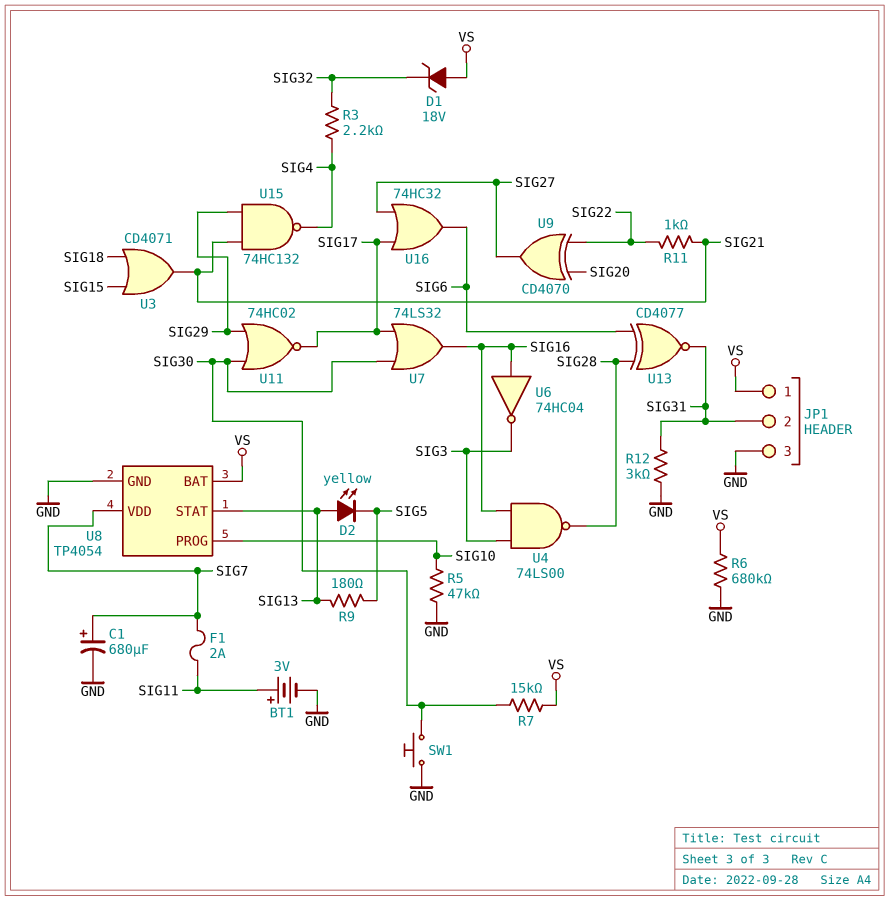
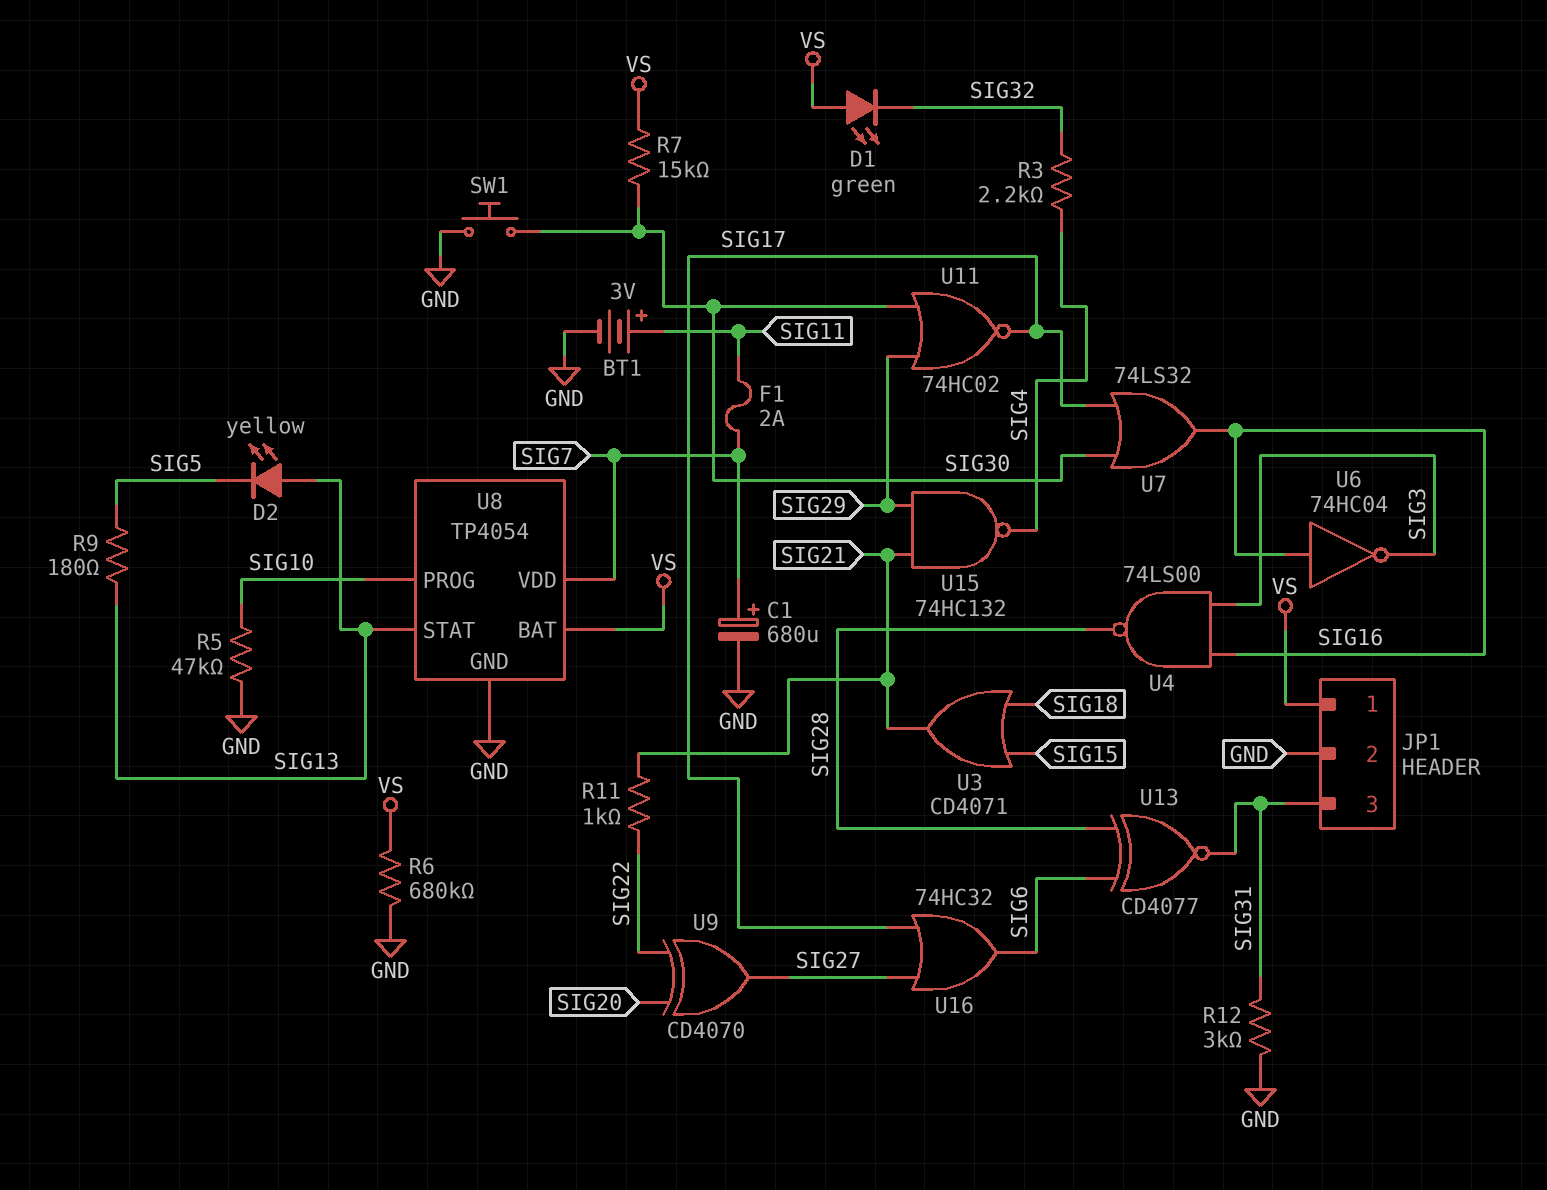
D1: zener 18V (A VS, K SIG32) -> LED green (A VS, K SIG32)
JP1 pin 2: SIG31 -> GND
JP1 pin 3: GND -> SIG31

